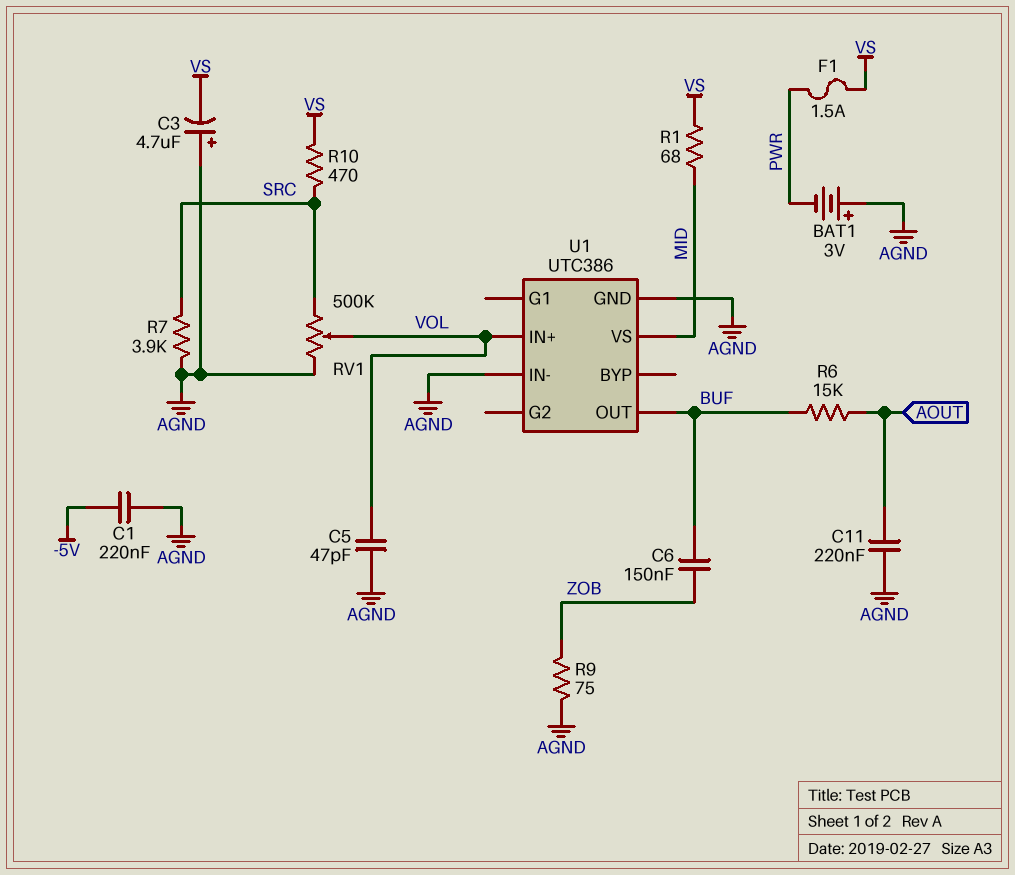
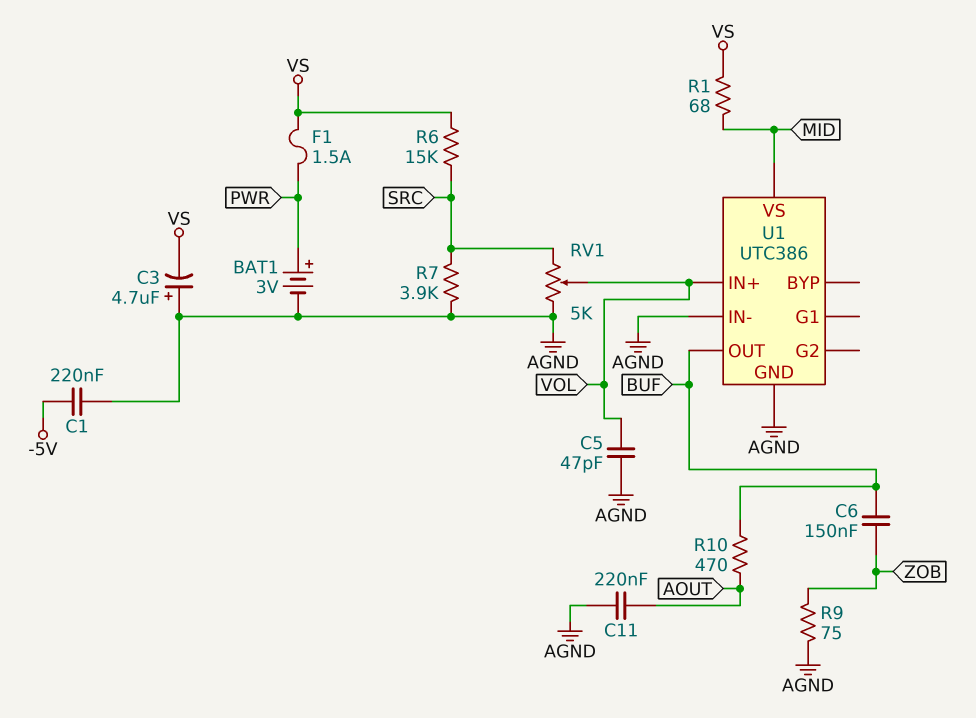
BAT1: 3V (plus AGND, minus PWR) -> 3V (plus PWR, minus AGND)
R6: 15k (AOUT, BUF) -> 15k (SRC, VS)
R10: 470 (SRC, VS) -> 470 (AOUT, BUF)
RV1: 500k (AGND, SRC, wiper VOL) -> 5k (AGND, SRC, wiper VOL)

